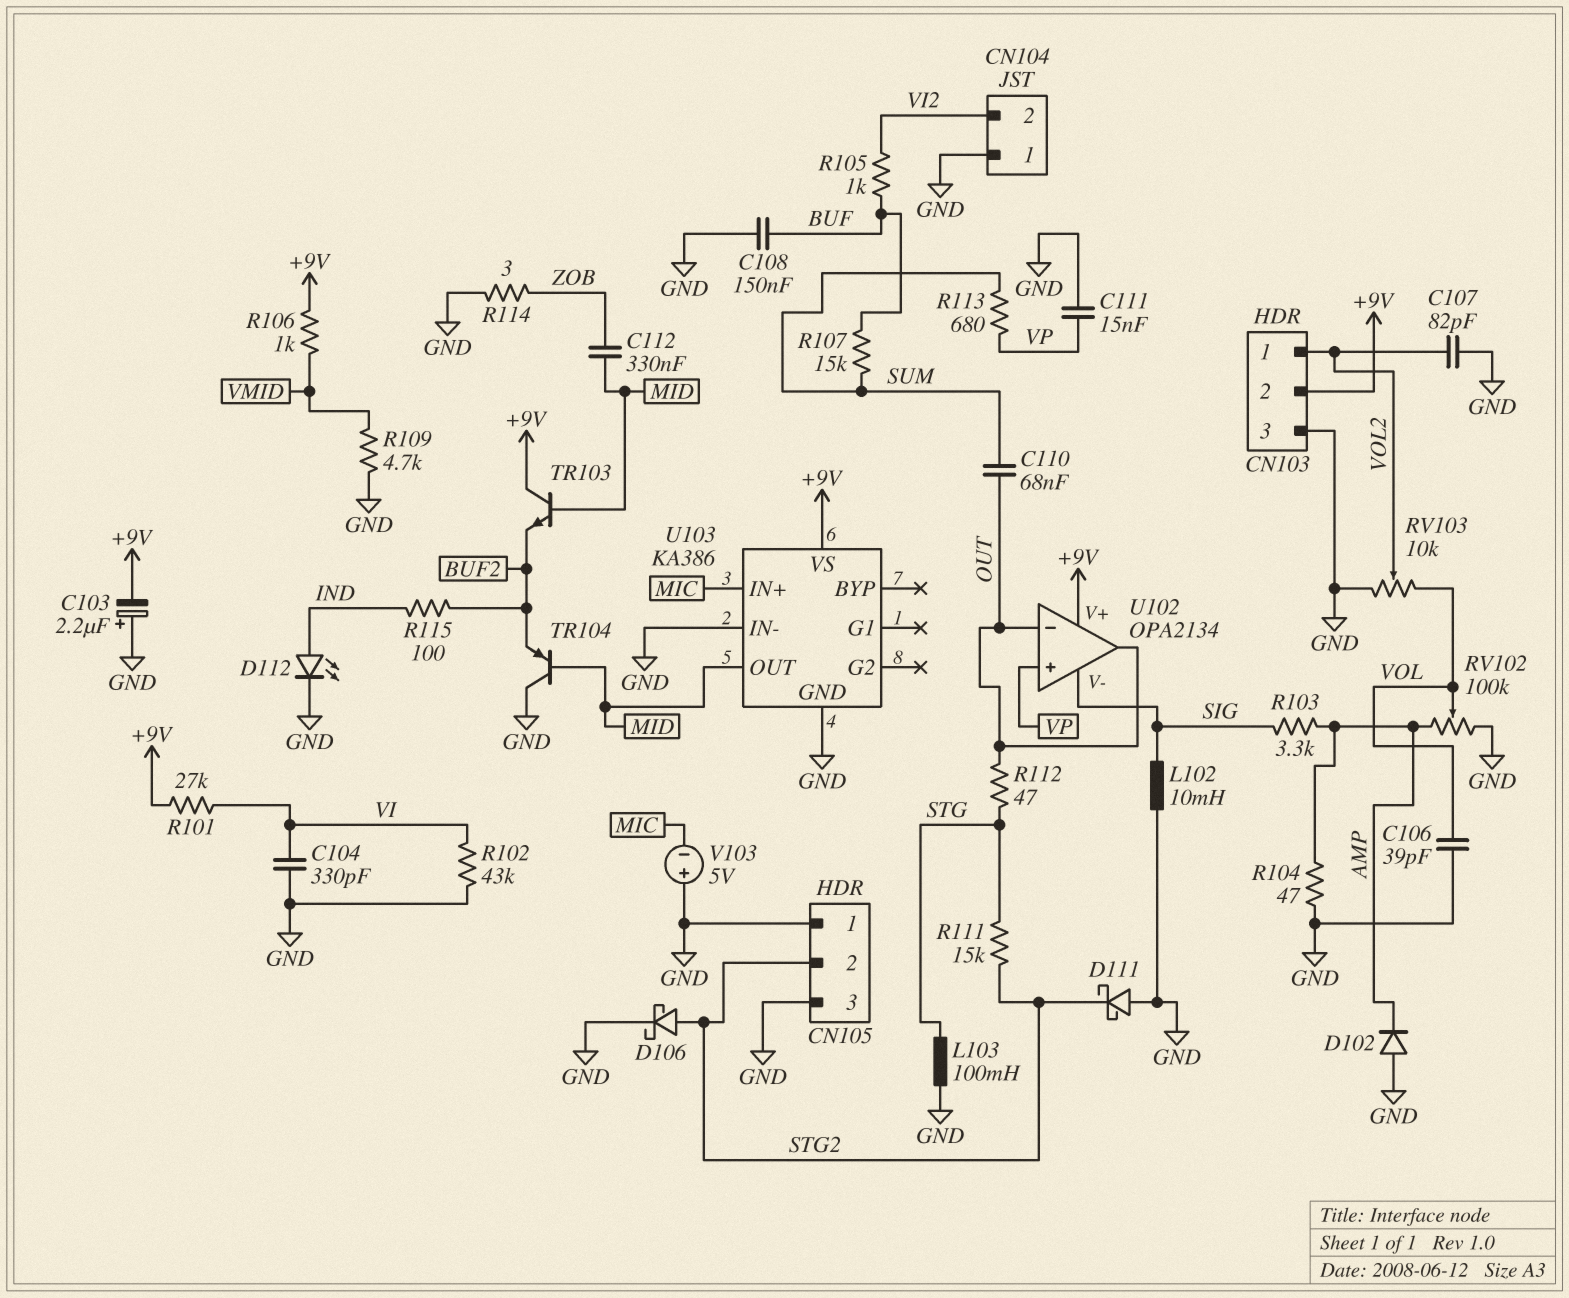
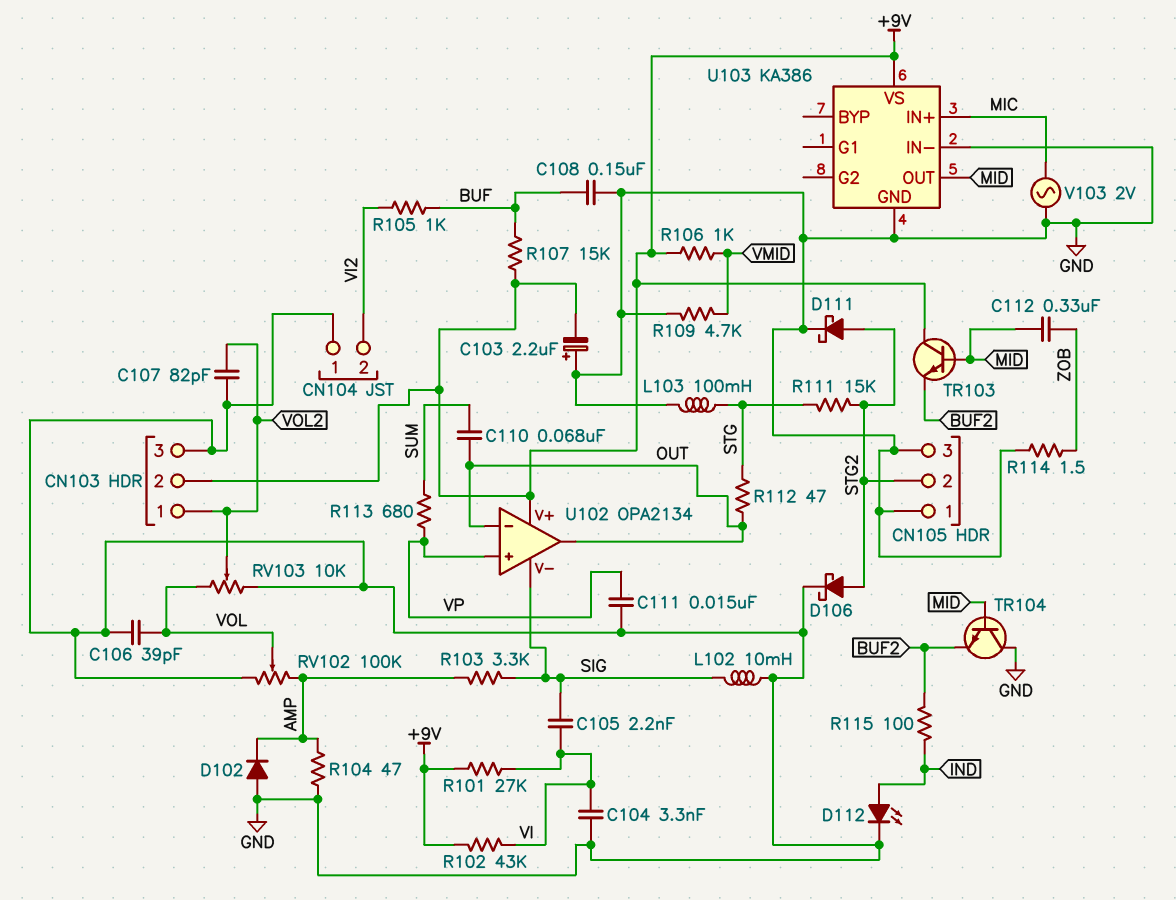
C104: 330pF (GND, VI) -> 3.3nF (GND, VI)
C105: none -> 2.2nF (SIG, VI)
D111: schottky (A GND, K STG2) -> schottky (A STG2, K GND)
R102: 43k (GND, VI) -> 43k (+9V, VI)
R107: 15k (BUF, SUM) -> 15k (+9V, BUF)
R114: 3 (GND, ZOB) -> 1.5 (GND, ZOB)
TR104: PNP (B MID, C GND, E BUF2) -> NPN (B MID, C GND, E BUF2)
V103: 5V (plus GND, minus MIC) -> AC 2V (GND, MIC)

